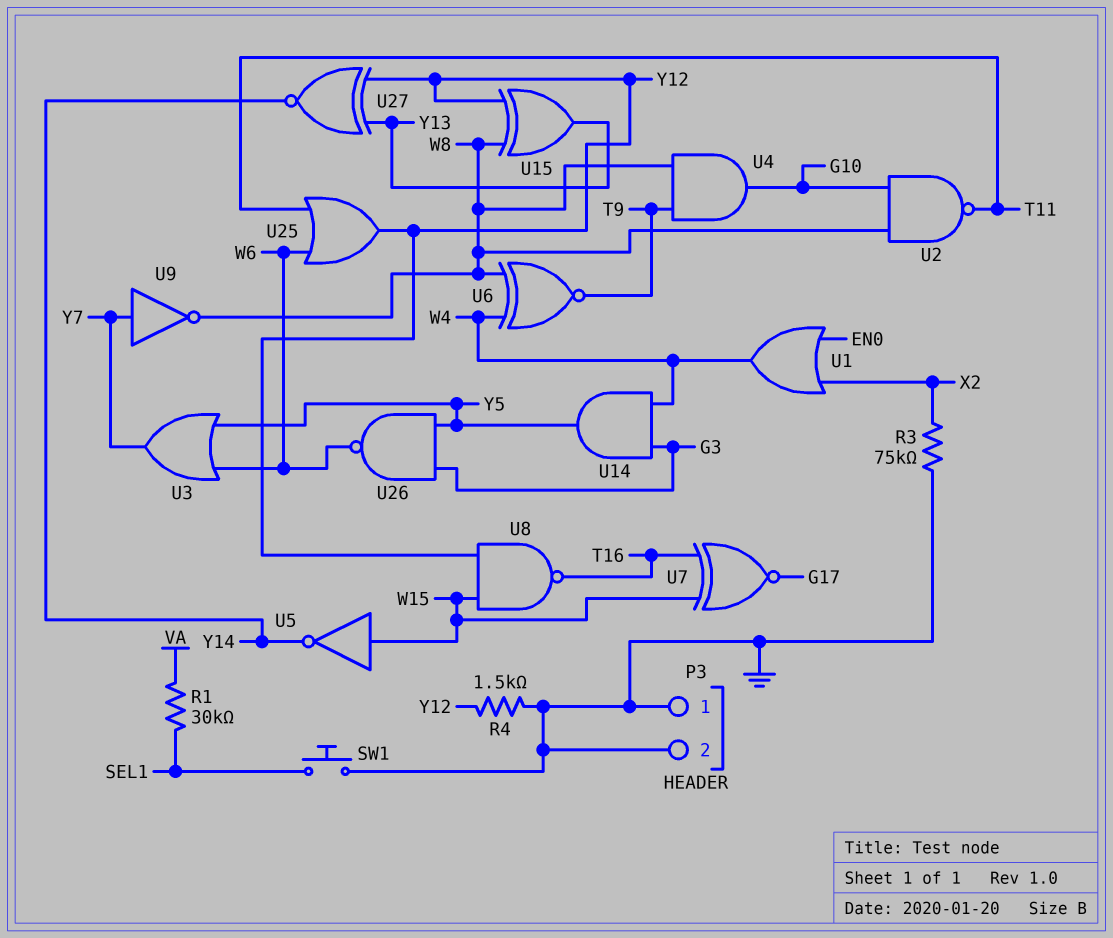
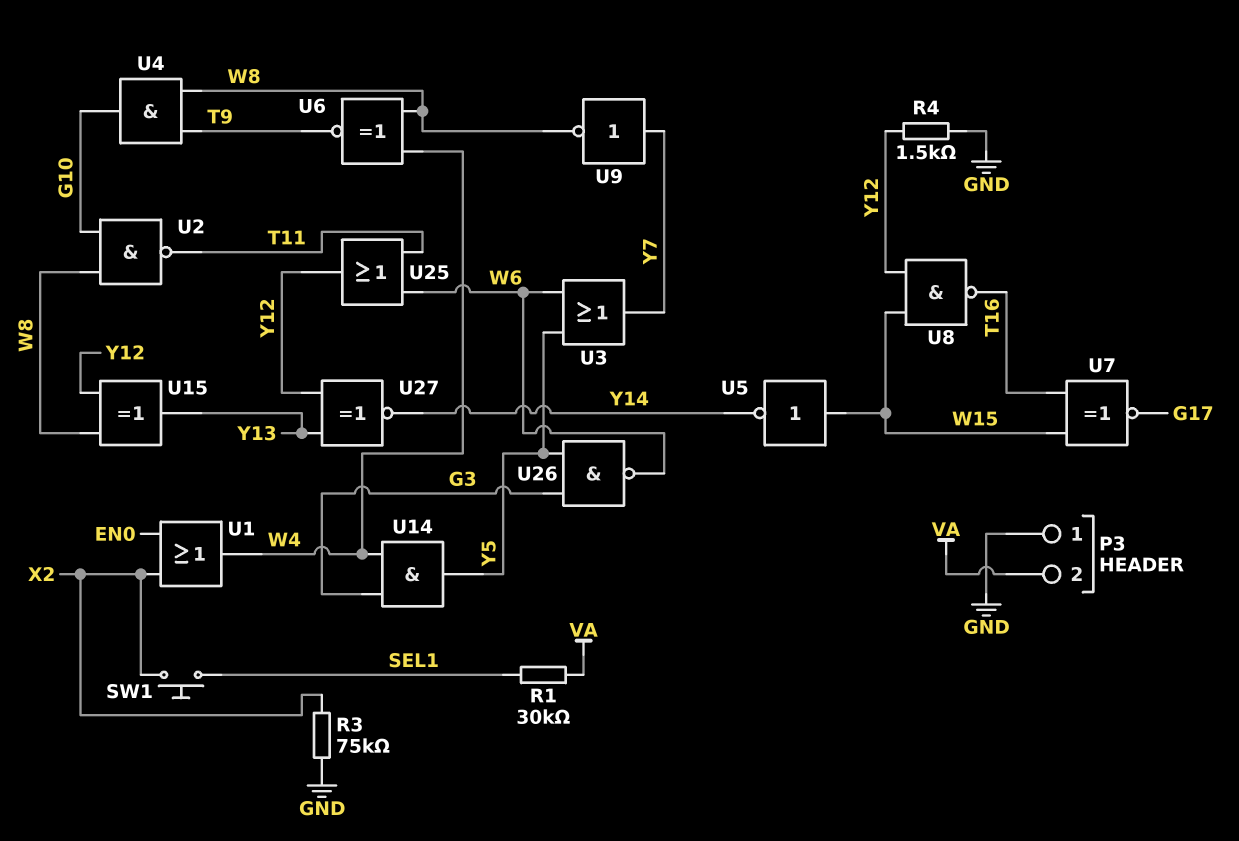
P3 pin 2: GND -> VA
SW1: button (GND, SEL1) -> button (SEL1, X2)

